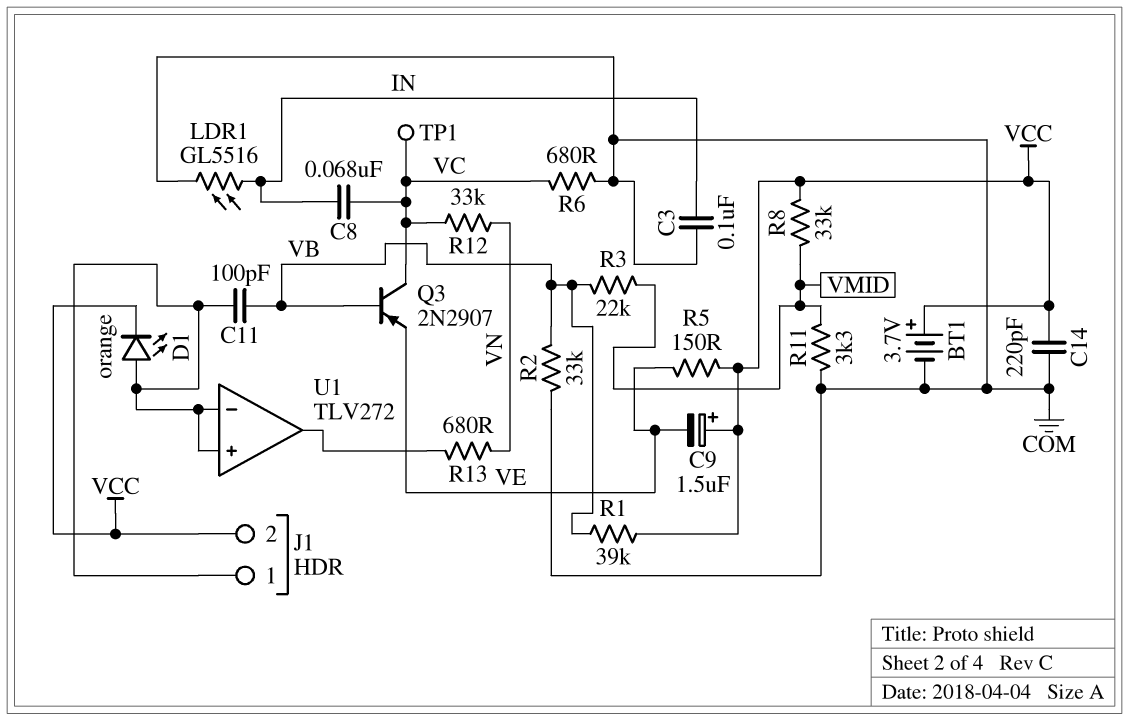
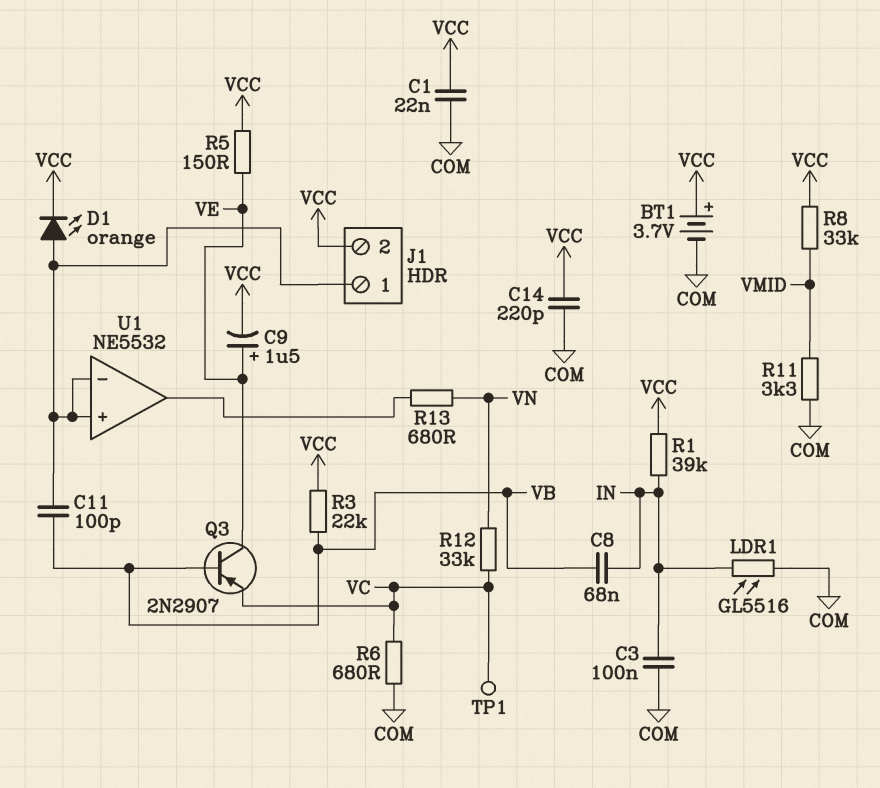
C1: none -> 22nF (COM, VCC)
C8: 68nF (IN, VC) -> 68nF (IN, VB)
C9: 1.5uF (plus VCC, minus VE) -> 1.5uF (plus VE, minus VCC)
Q3: PNP 2N2907 (B VB, C VC, E VE) -> PNP 2N2907 (B VB, C VE, E VC)
R1: 39k (VB, VCC) -> 39k (IN, VCC)
R2: 33k (COM, VB) -> none
R3: 22k (VB, VMID) -> 22k (VB, VCC)
U1: TLV272 -> NE5532

